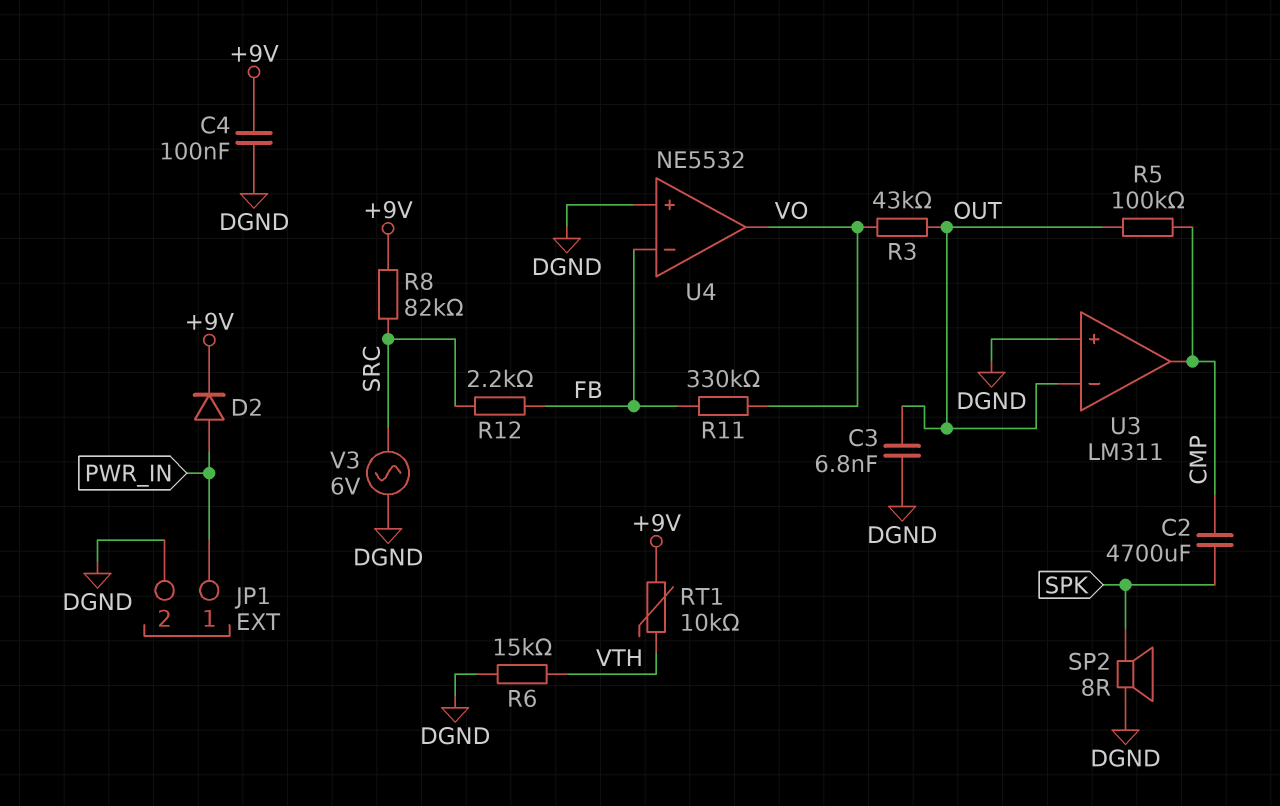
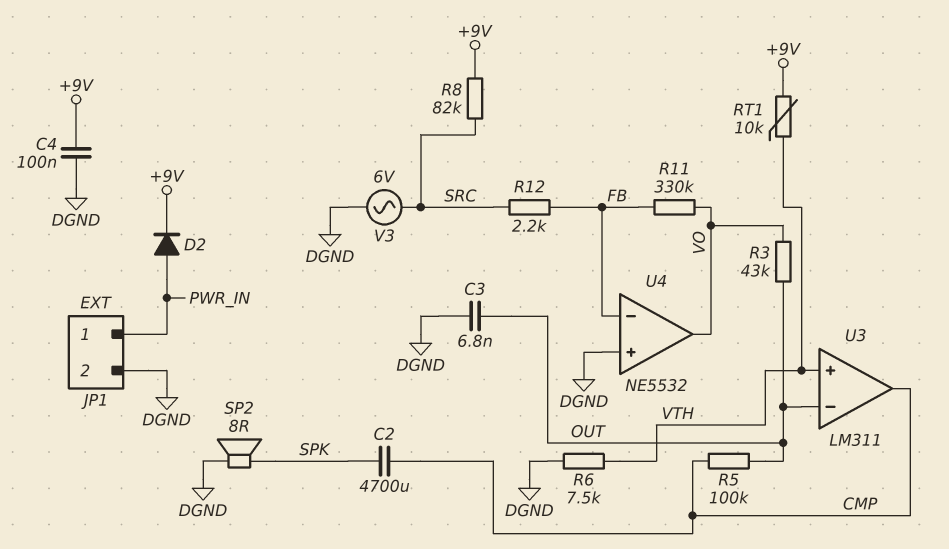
R6: 15k (DGND, VTH) -> 7.5k (DGND, VTH)
U3 pin in+: DGND -> VTH

